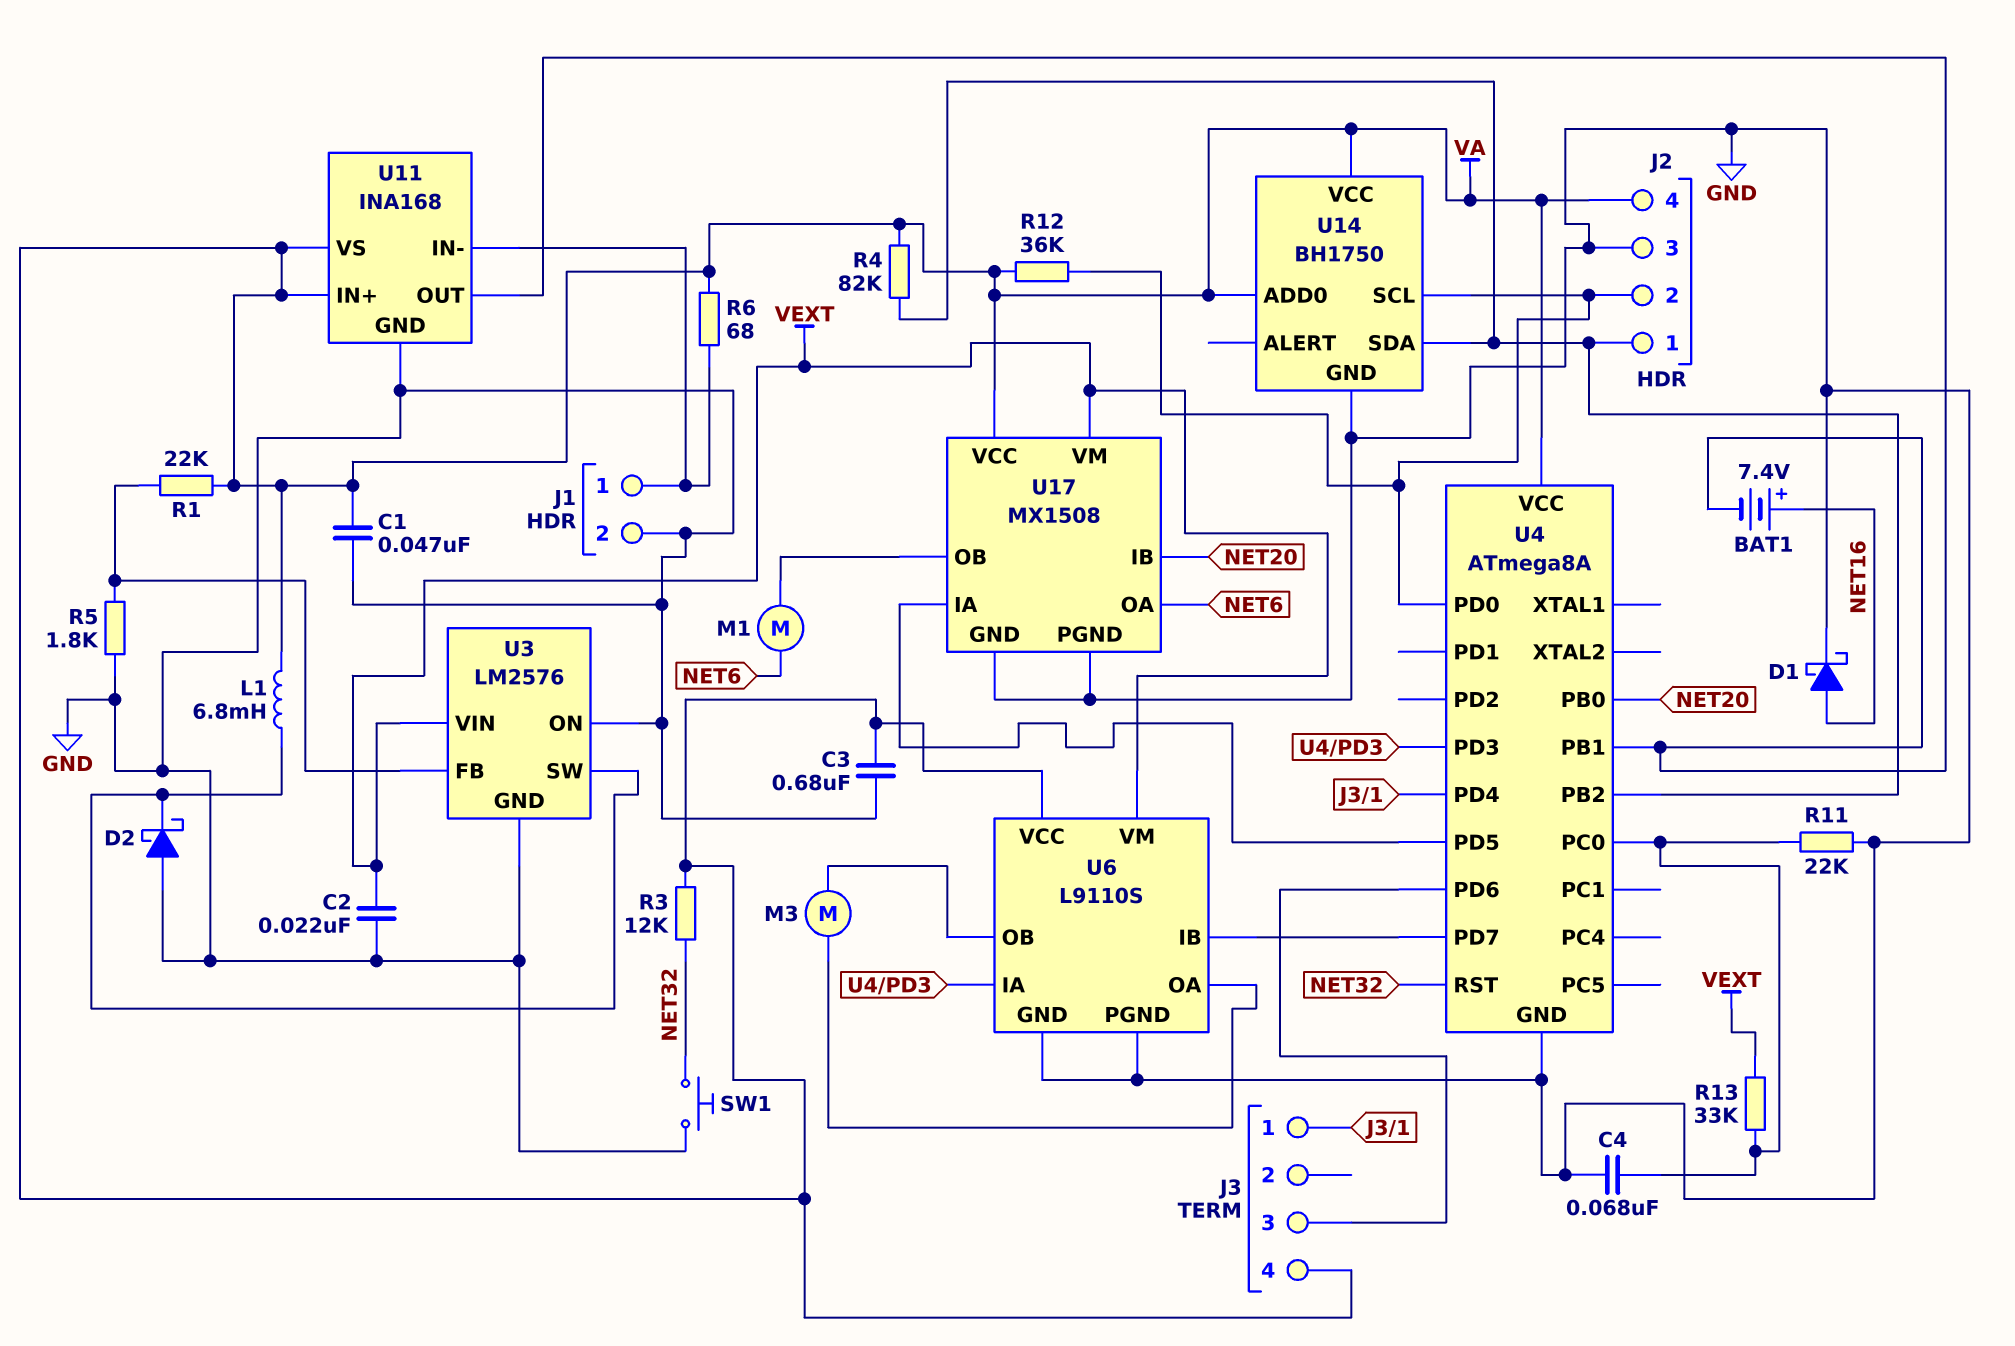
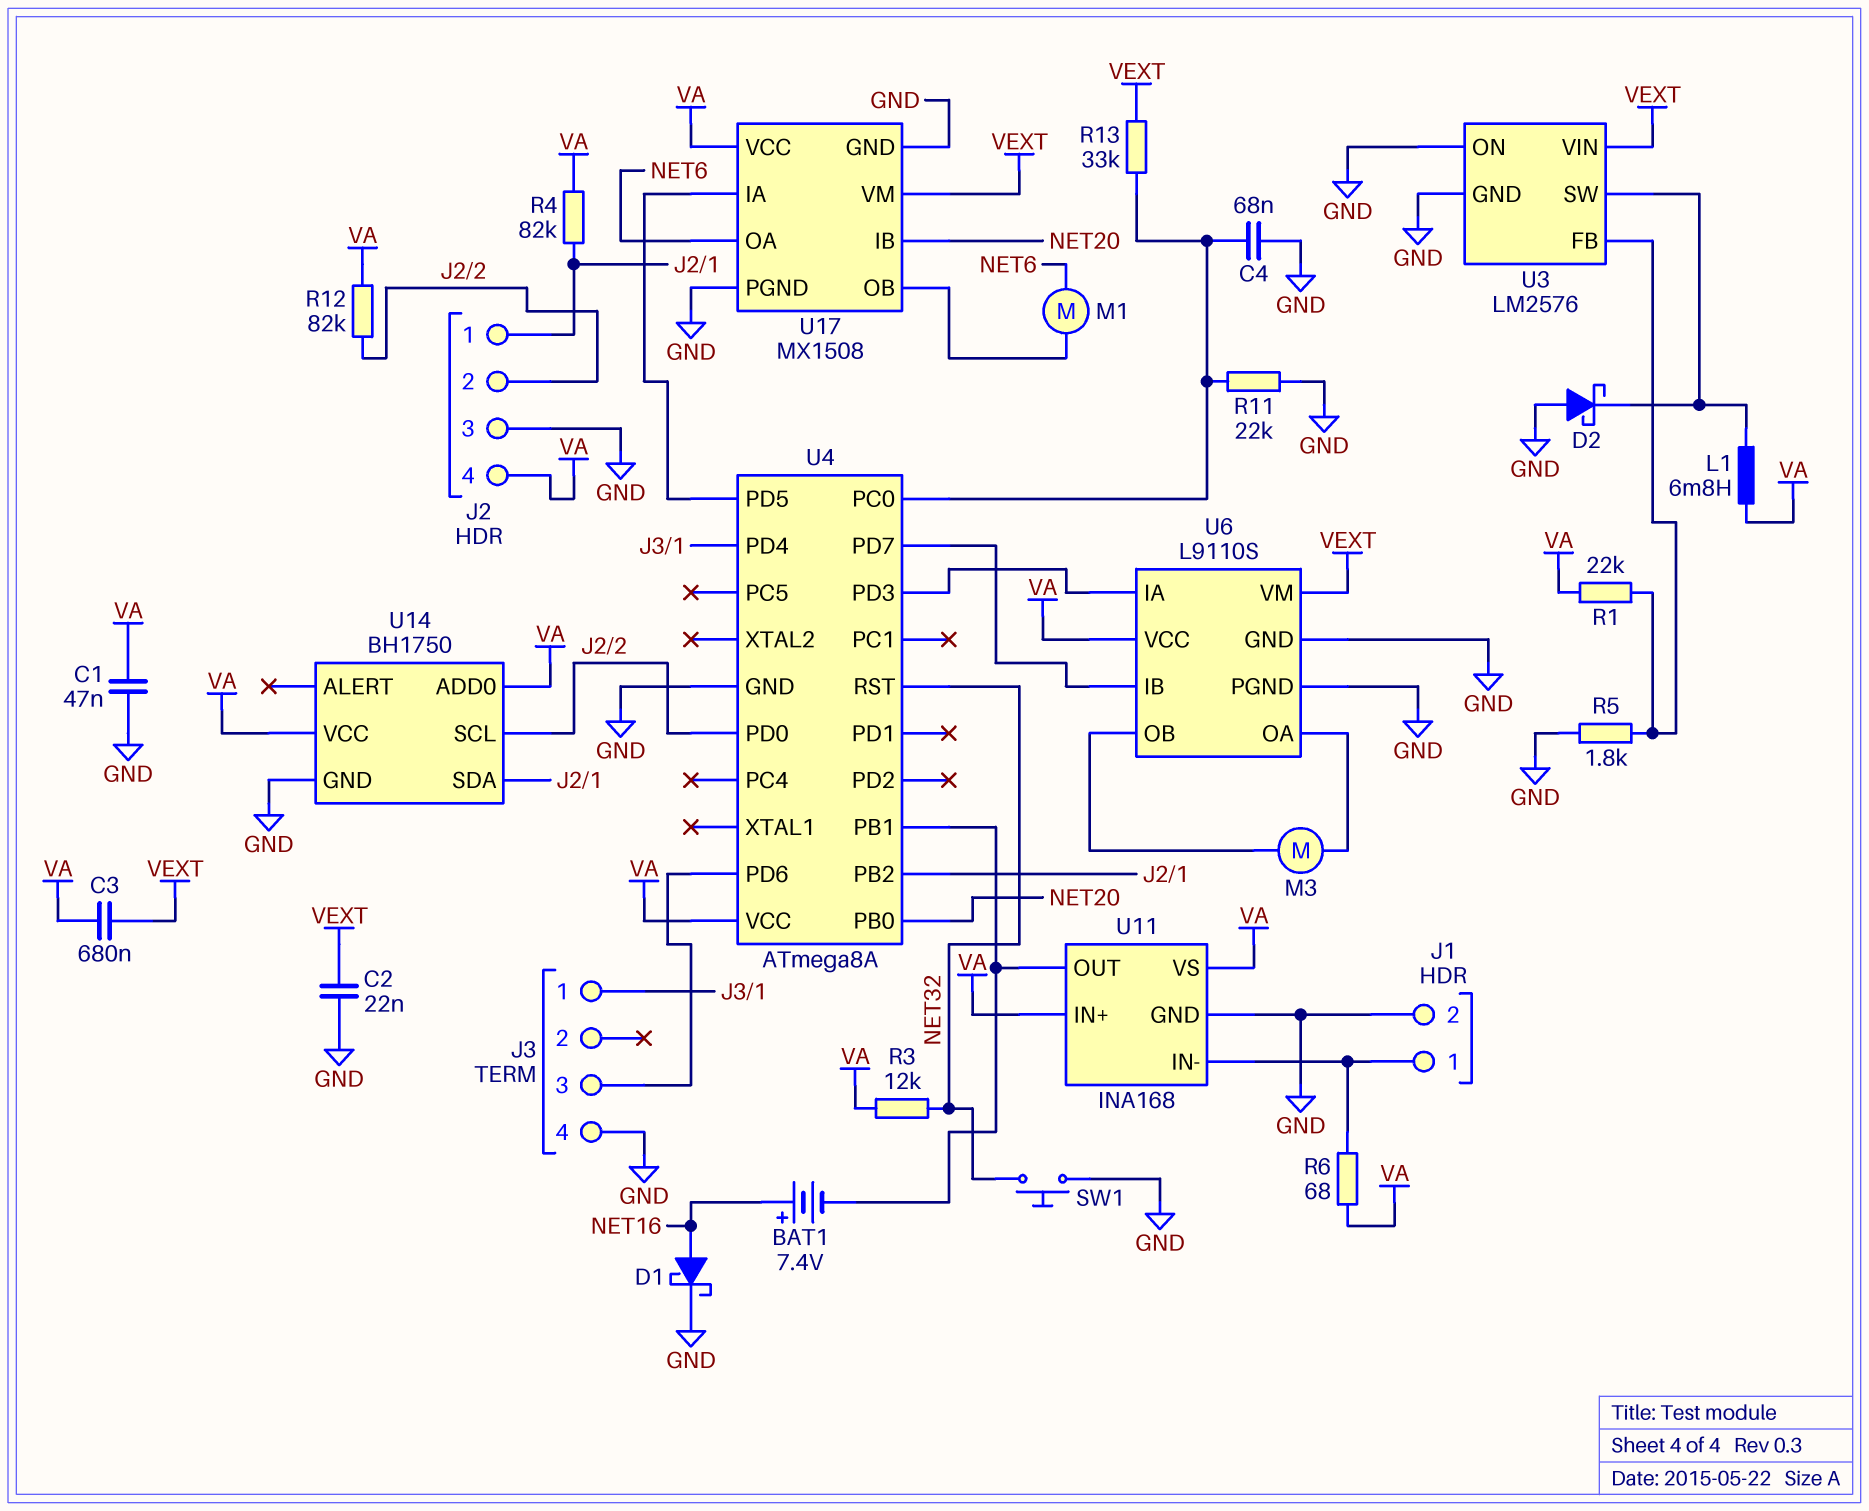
C3: 680nF (GND, VA) -> 680nF (VA, VEXT)
J3 pin 4: VA -> GND
R12: 36k (J2/2, VA) -> 82k (J2/2, VA)

